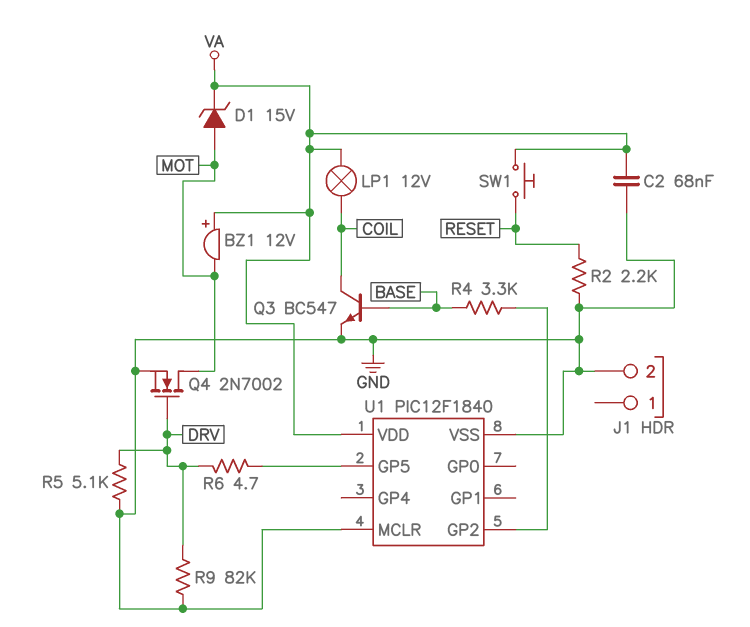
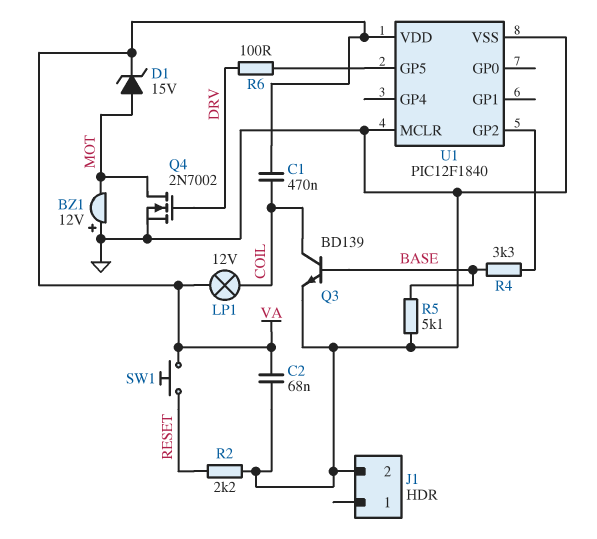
BZ1: buzzer 12V (plus VA, minus MOT) -> buzzer 12V (plus GND, minus MOT)
C1: none -> 470nF (COIL, VA)
Q3: NPN BC547 (B BASE, C COIL, E GND) -> NPN BD139 (B BASE, C COIL, E GND)
R5: 5.1k (DRV, GND) -> 5.1k (BASE, GND)
R6: 4.7 (DRV, U1/GP5) -> 100 (DRV, U1/GP5)
R9: 82k (DRV, GND) -> none

